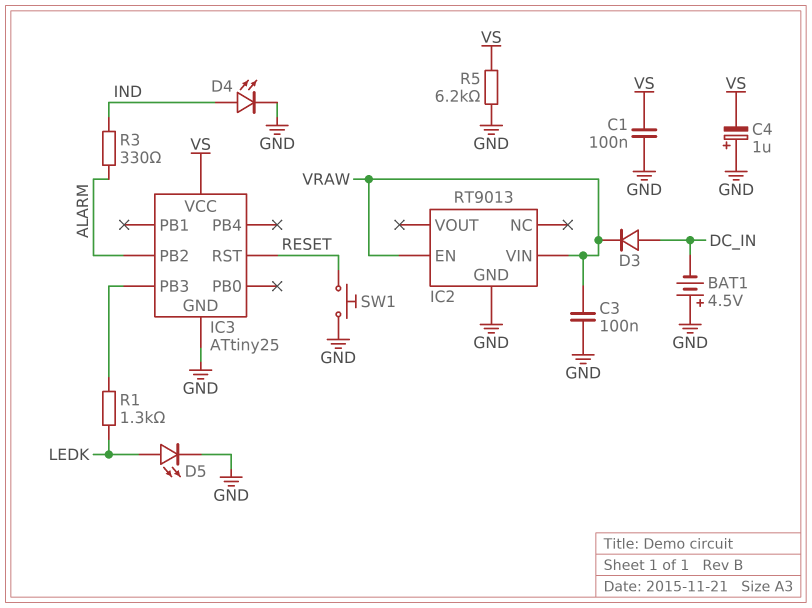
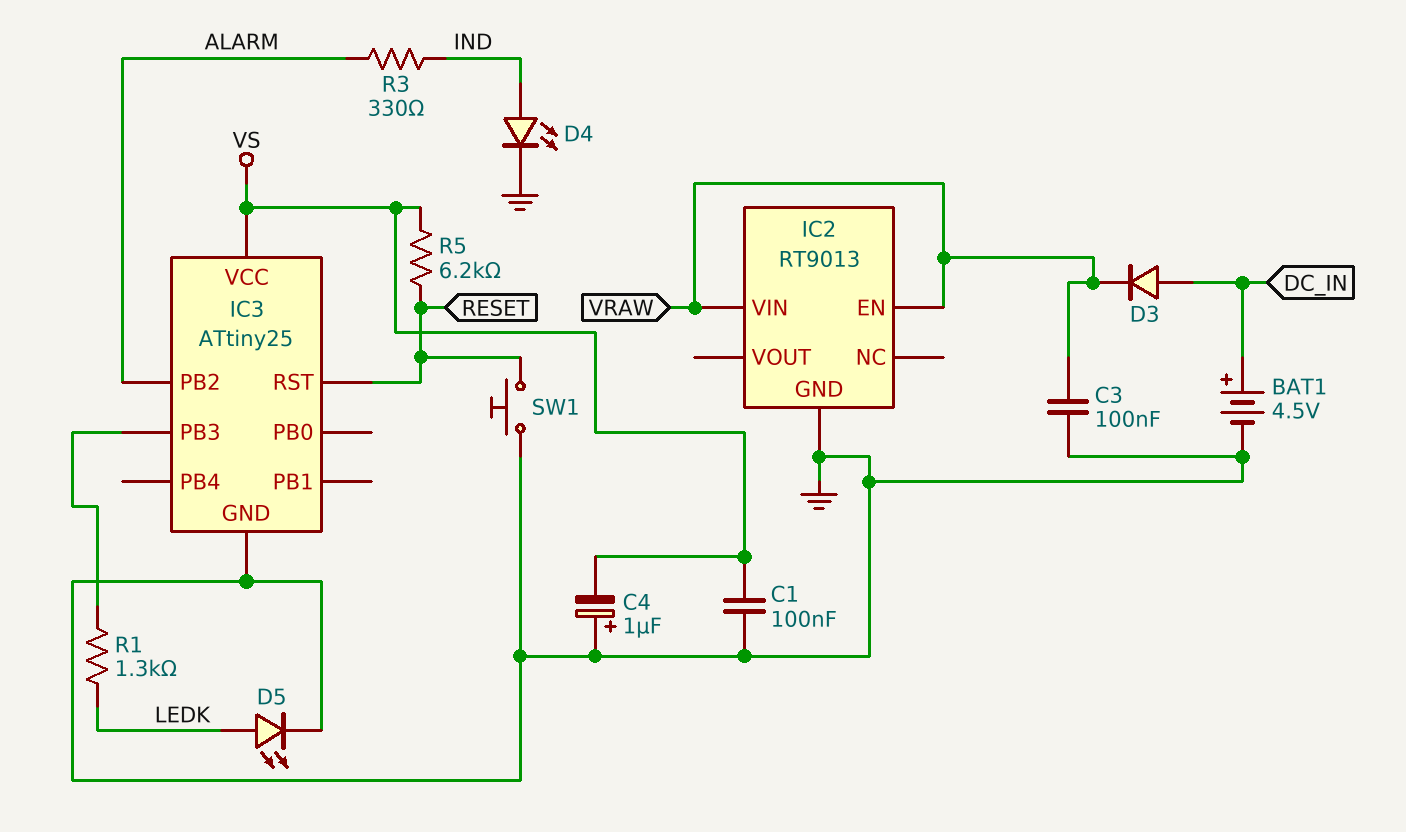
BAT1: 4.5V (plus GND, minus DC_IN) -> 4.5V (plus DC_IN, minus GND)
R5: 6.2k (GND, VS) -> 6.2k (RESET, VS)

